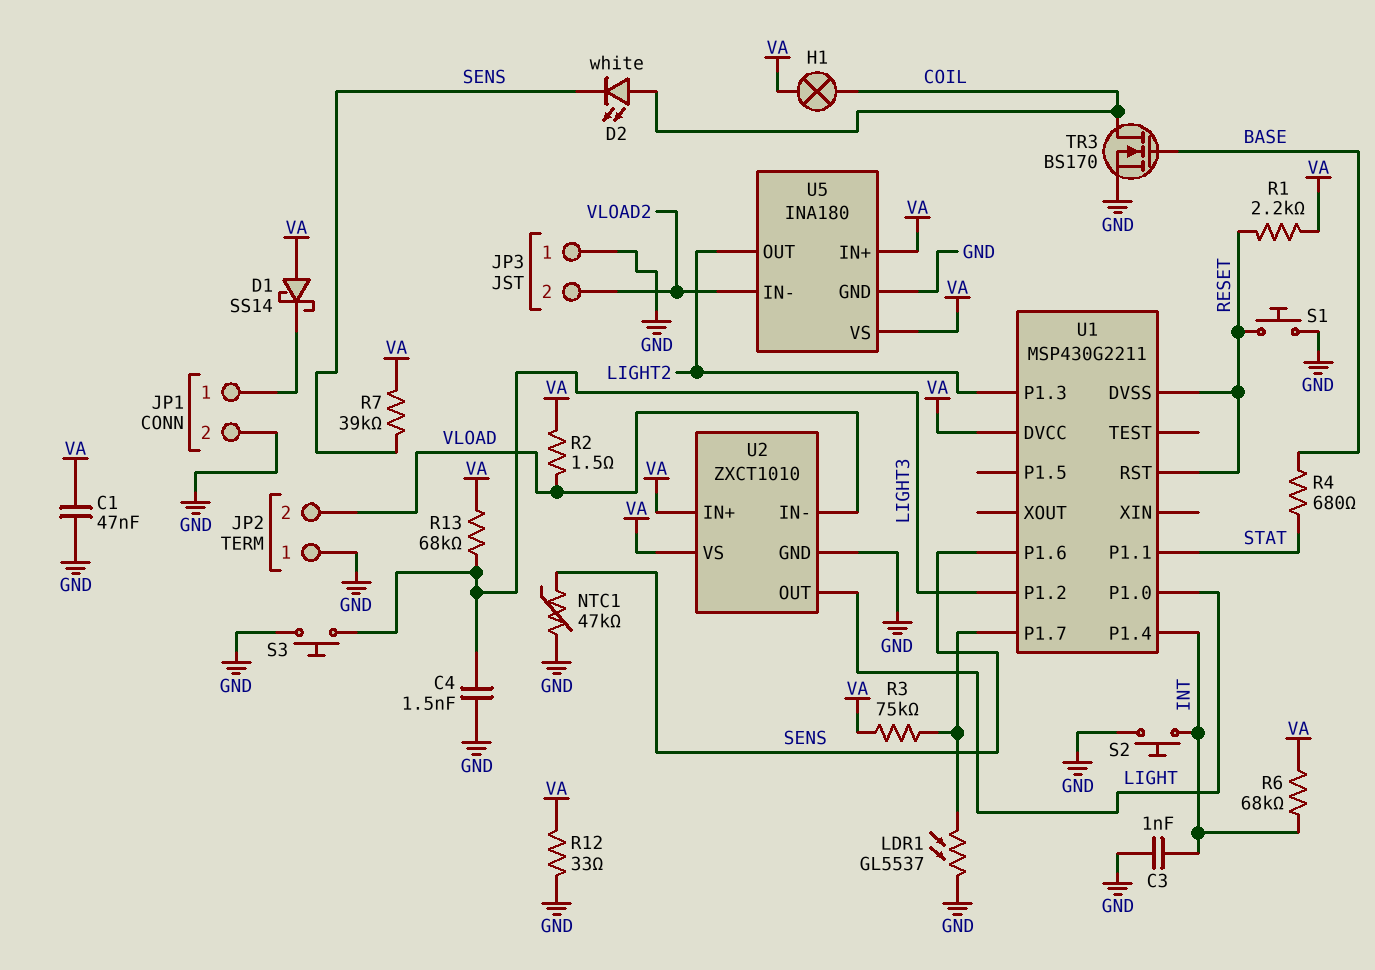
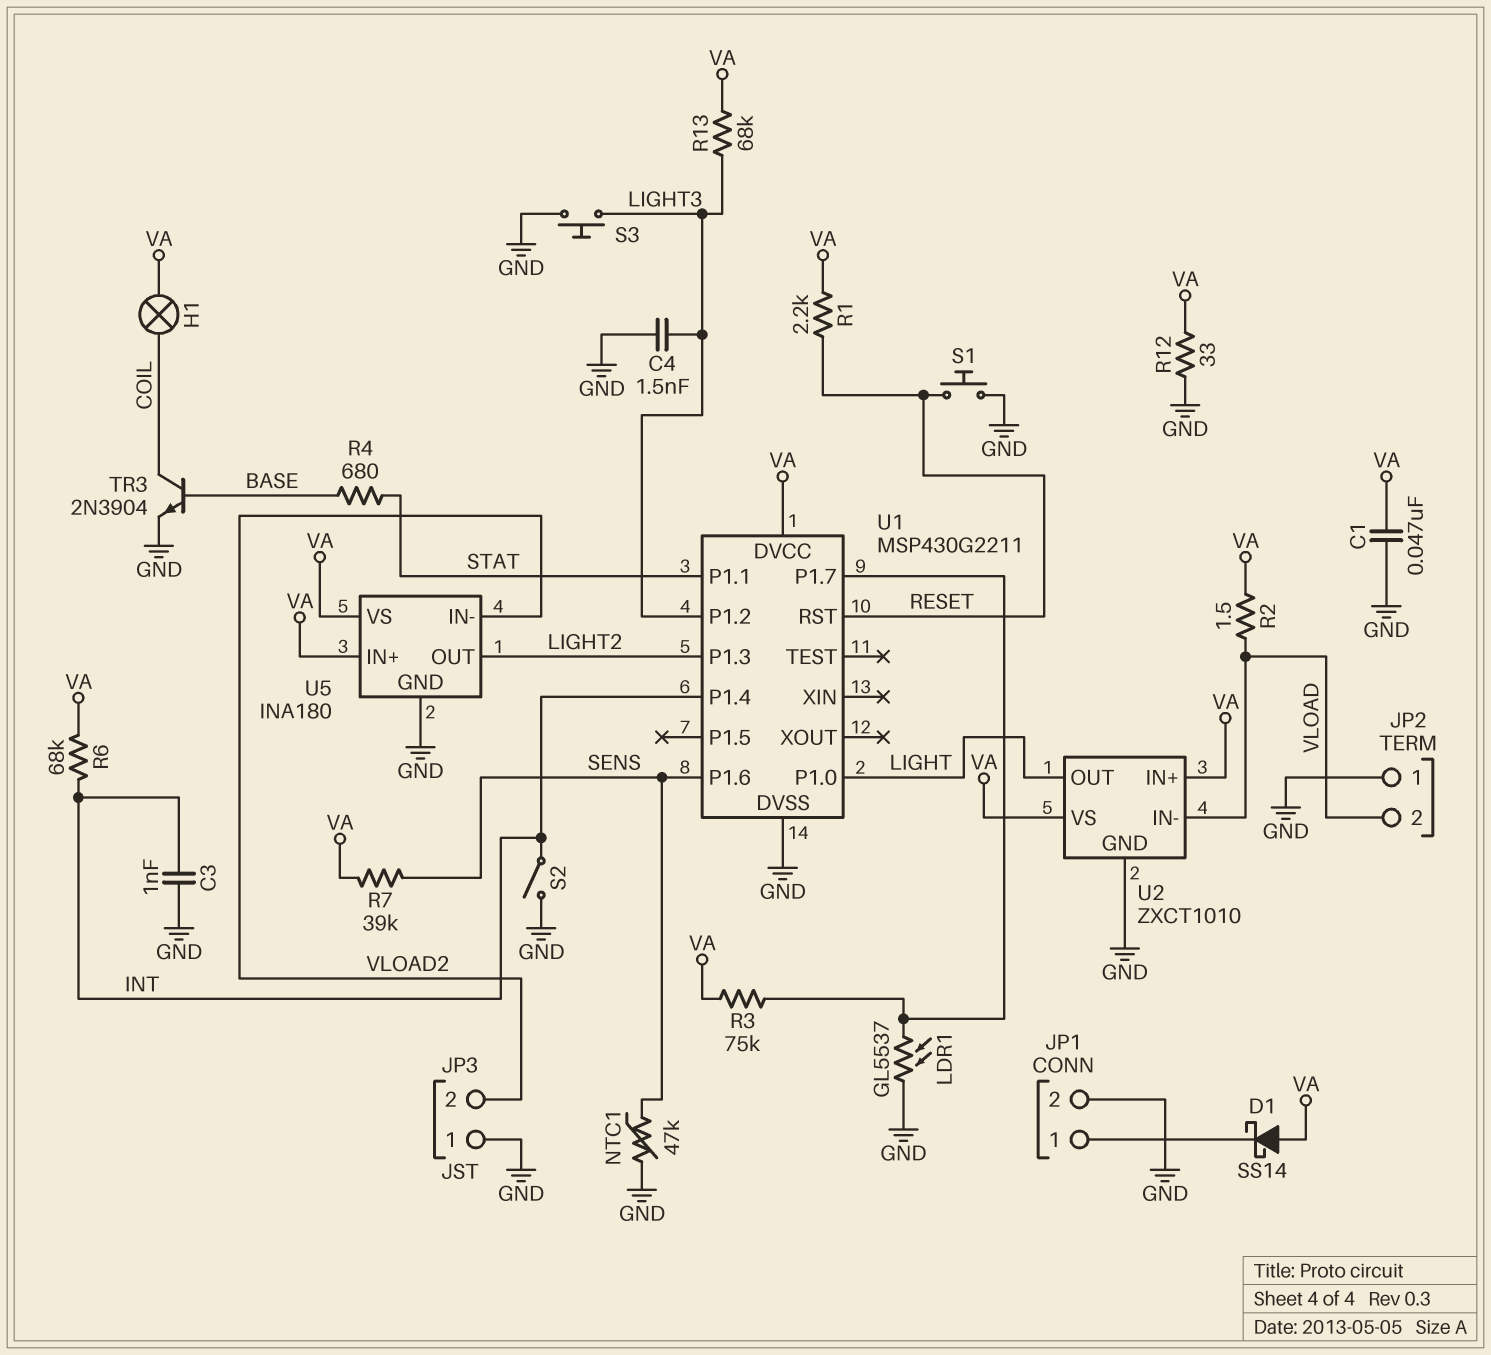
D2: LED white (A COIL, K SENS) -> none
S2: button (GND, INT) -> switch (GND, INT)
TR3: NMOS BS170 (G BASE, D COIL, S GND) -> NPN 2N3904 (B BASE, C COIL, E GND)
U1 pin DVSS: RESET -> GND

